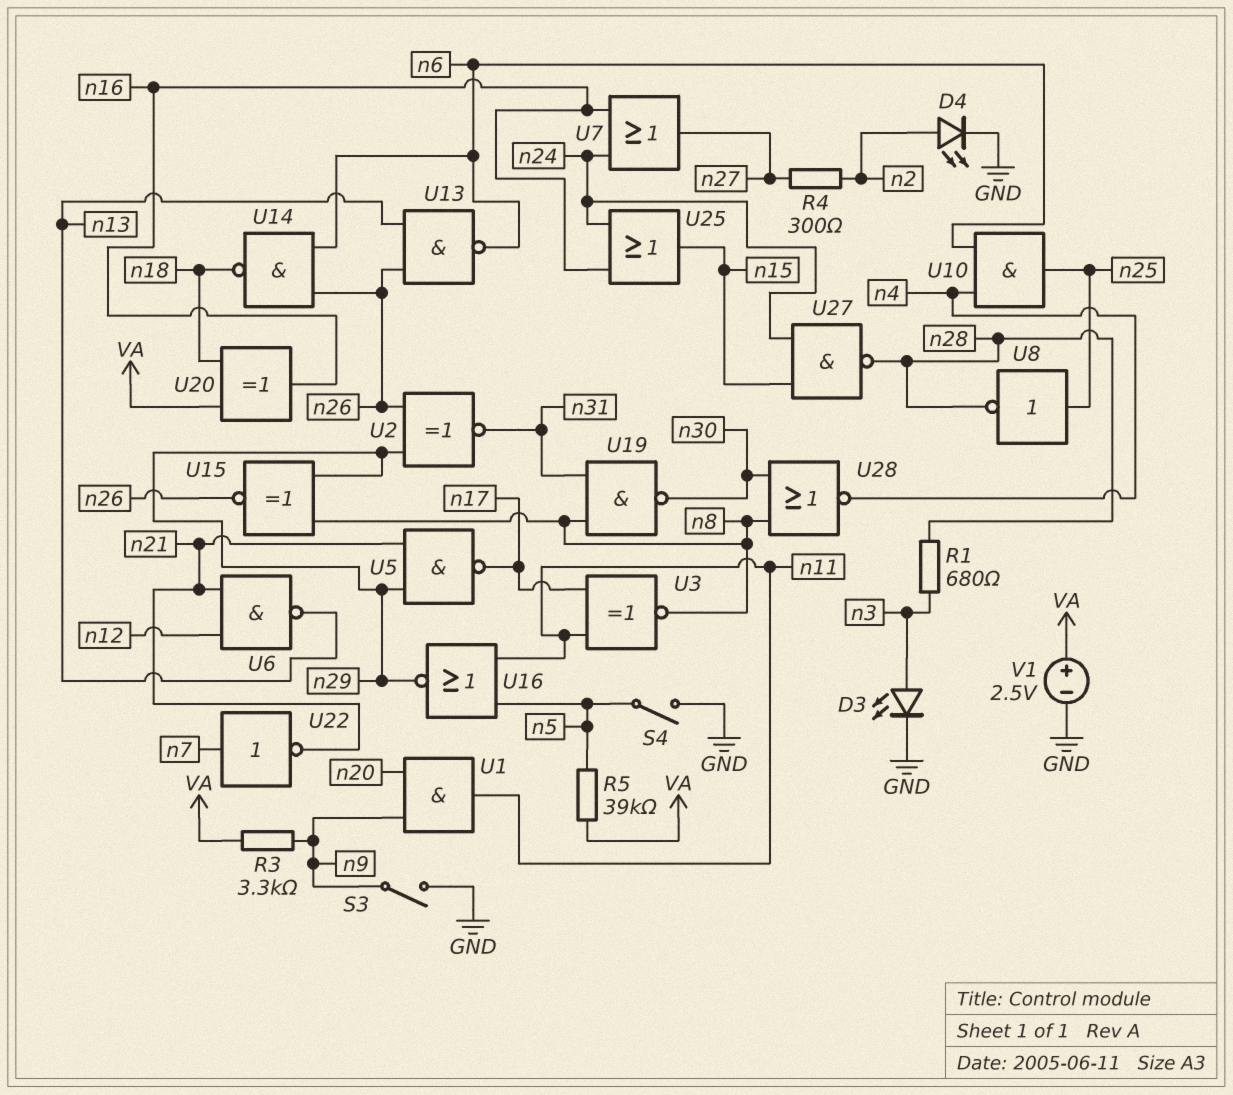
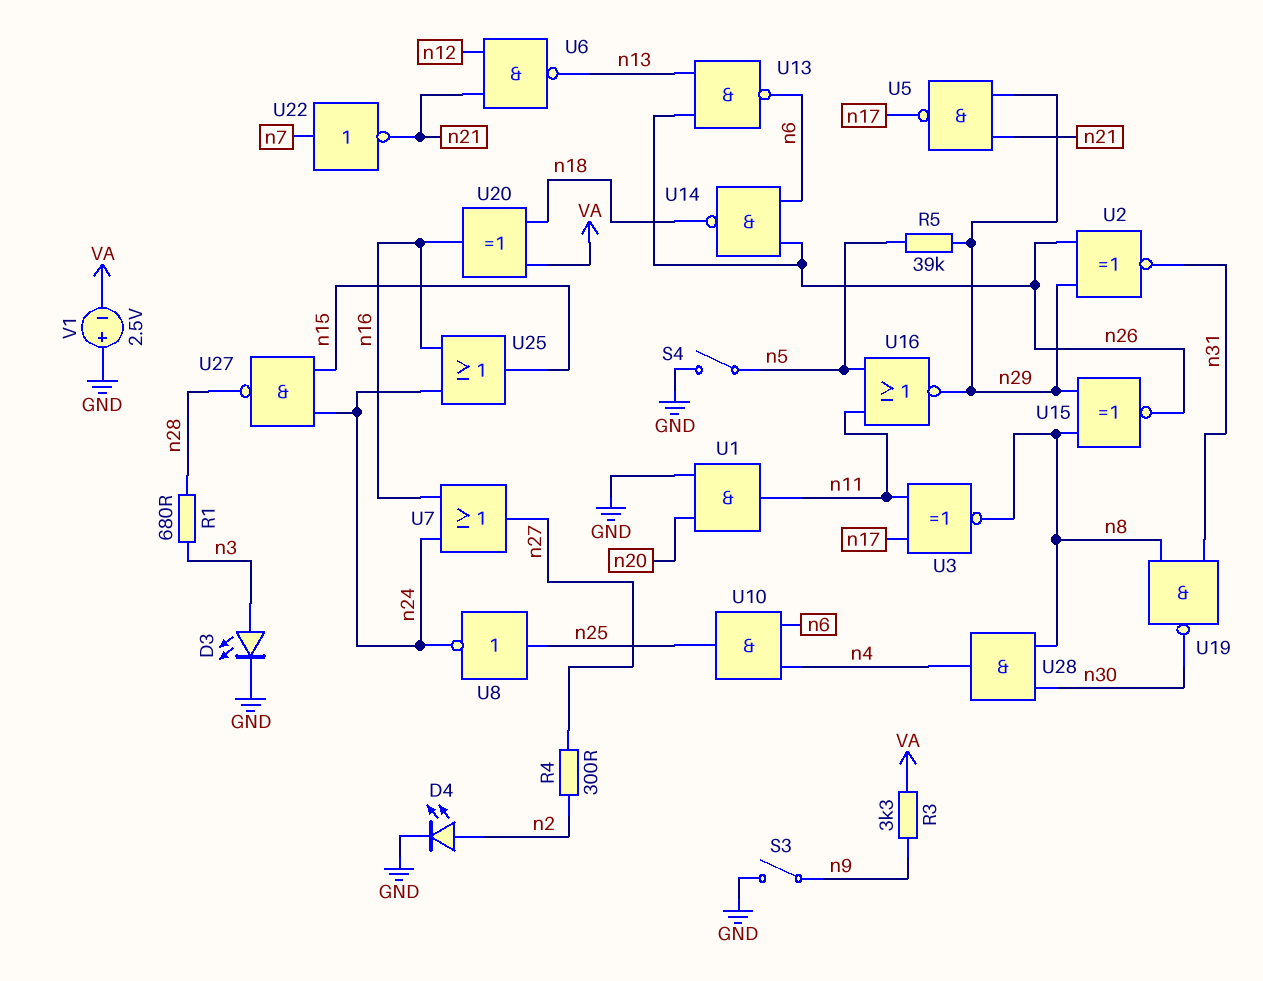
R5: 39k (VA, n5) -> 39k (n5, n29)
U1: AND (in n9, in n20, out n11) -> AND (in GND, in n20, out n11)
U8: NOT (in n25, out n28) -> NOT (in n25, out n24)
U28: NOR (in n8, in n30, out n4) -> AND (in n8, in n30, out n4)
V1: 2.5V (plus VA, minus GND) -> 2.5V (plus GND, minus VA)

